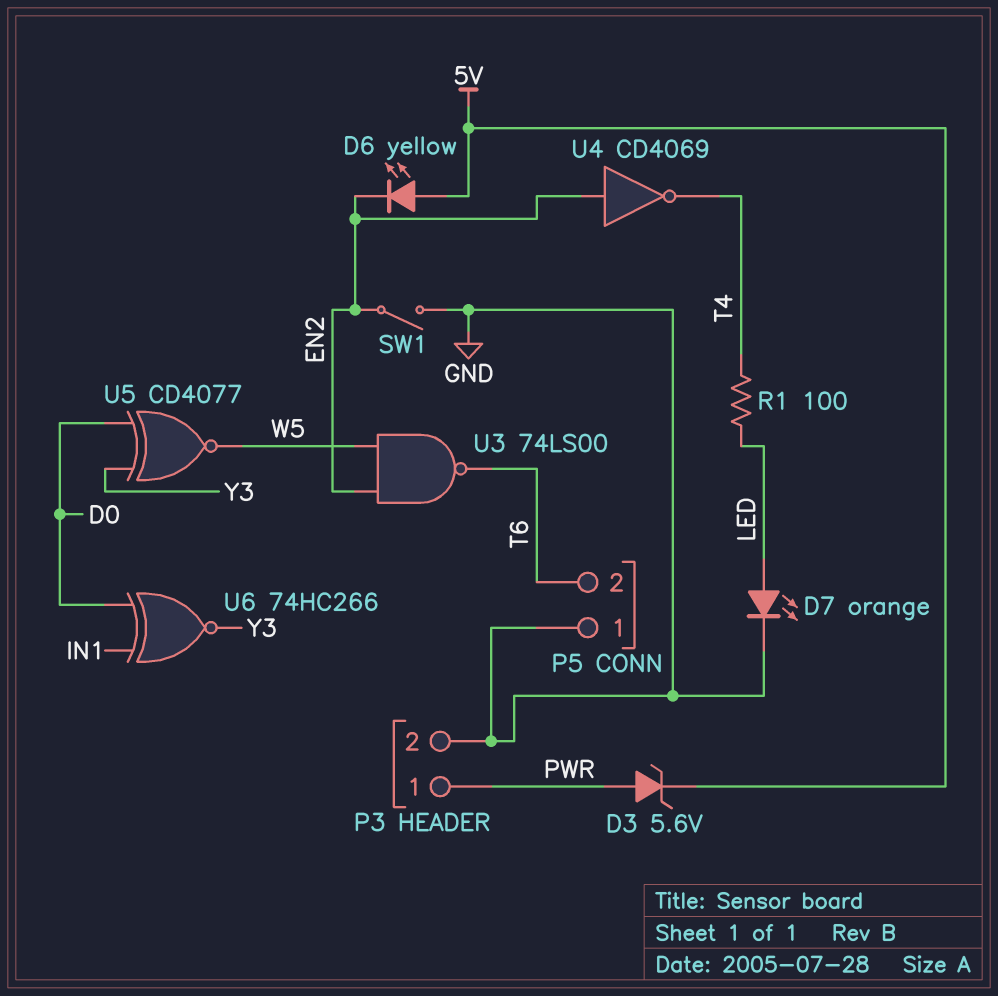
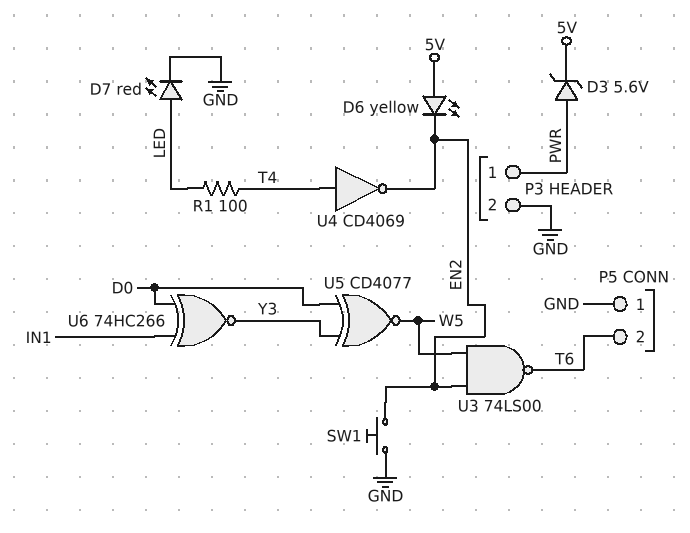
D7: LED orange (A LED, K GND) -> LED red (A LED, K GND)
SW1: switch (EN2, GND) -> button (EN2, GND)
U4: NOT CD4069 (in EN2, out T4) -> NOT CD4069 (in T4, out EN2)

